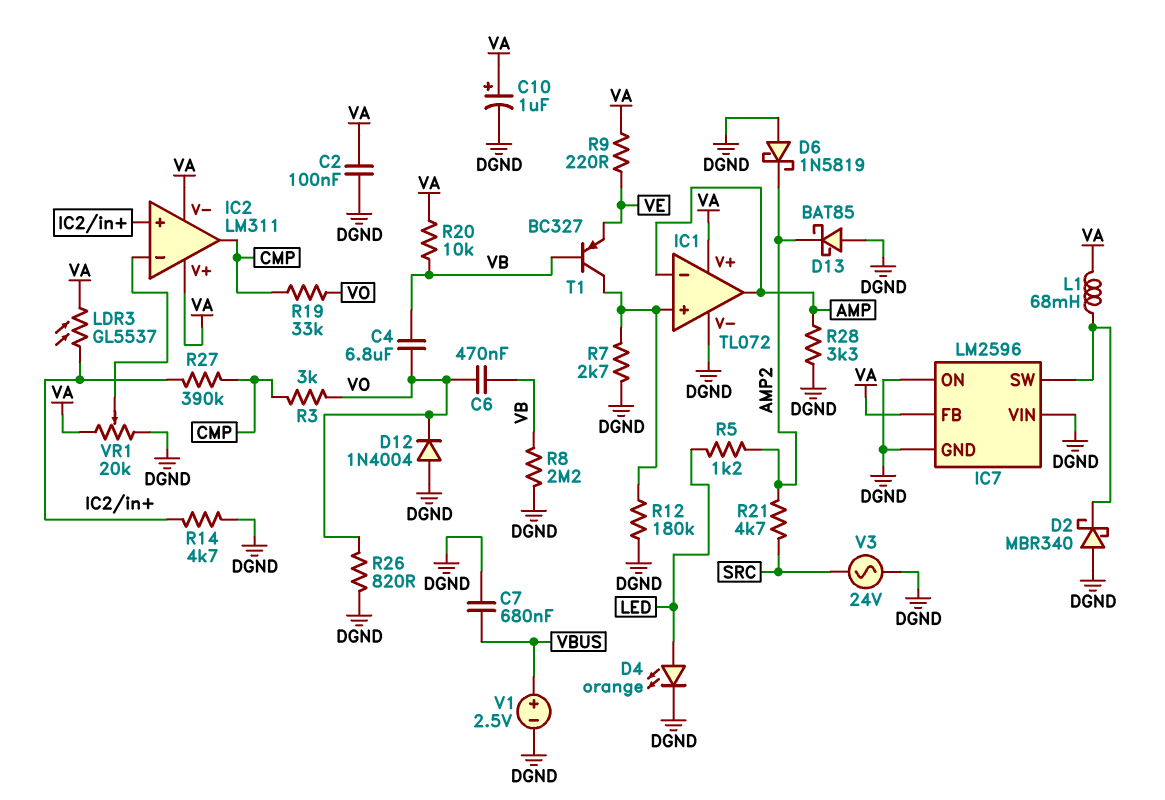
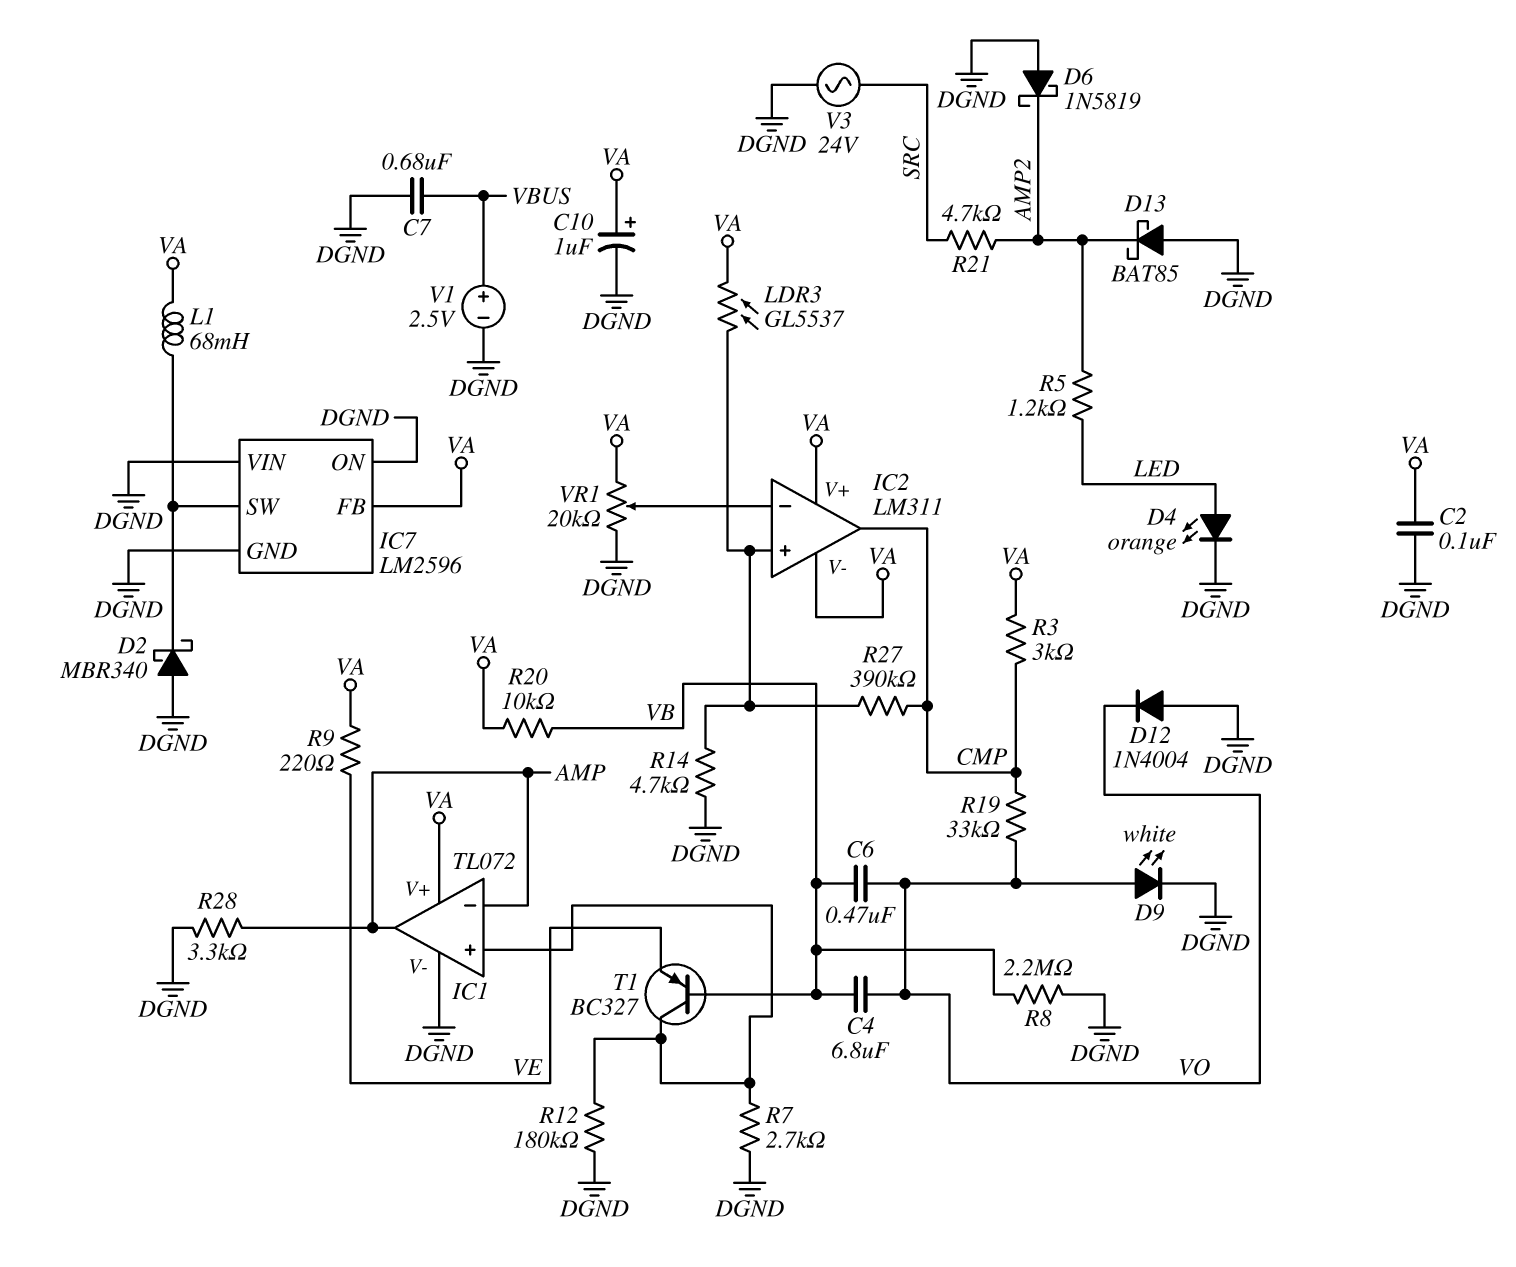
D9: none -> LED white (A VO, K DGND)
R3: 3k (CMP, VO) -> 3k (CMP, VA)
R26: 820 (DGND, VO) -> none

